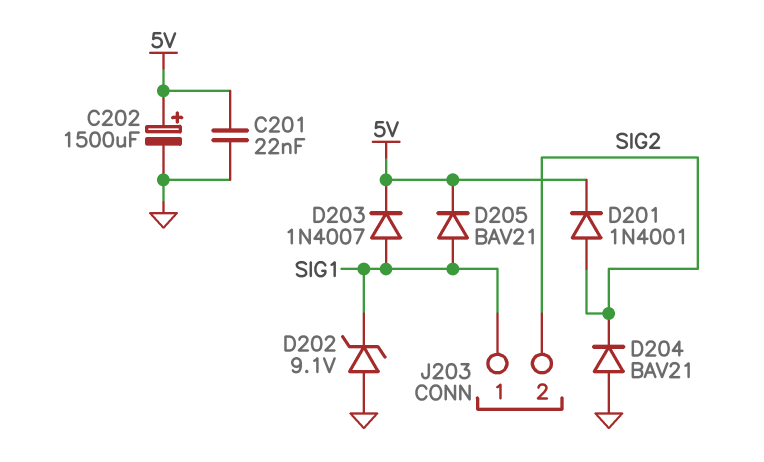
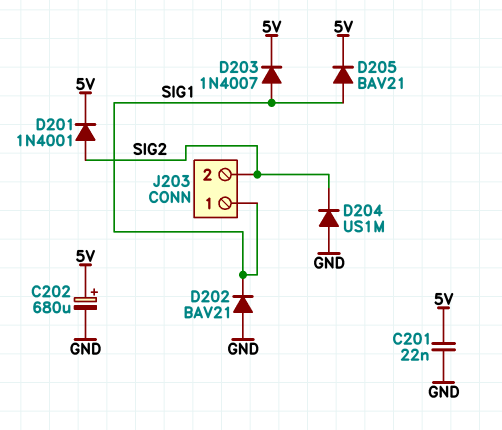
C202: 1500uF (plus 5V, minus GND) -> 680uF (plus 5V, minus GND)
D202: zener 9.1V (A GND, K SIG1) -> diode BAV21 (A GND, K SIG1)
D204: diode BAV21 (A GND, K SIG2) -> diode US1M (A GND, K SIG2)

